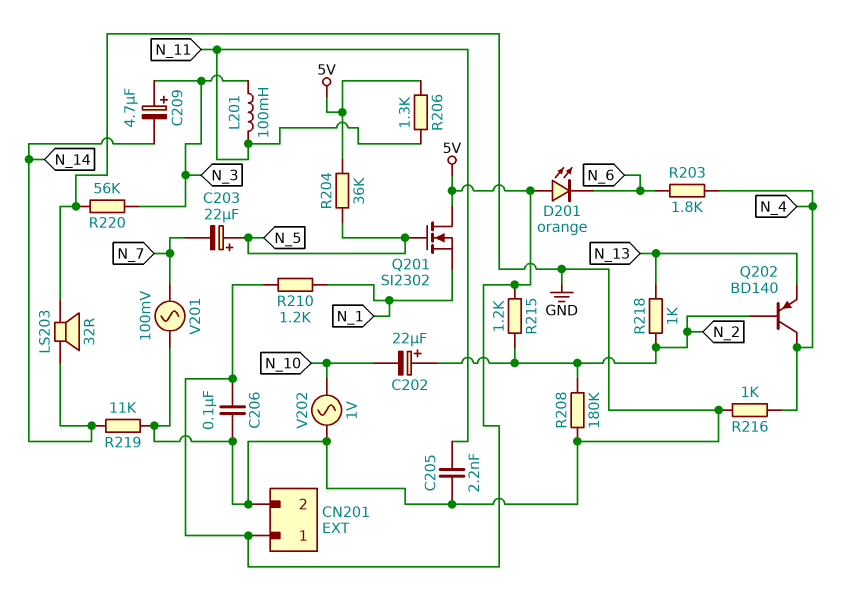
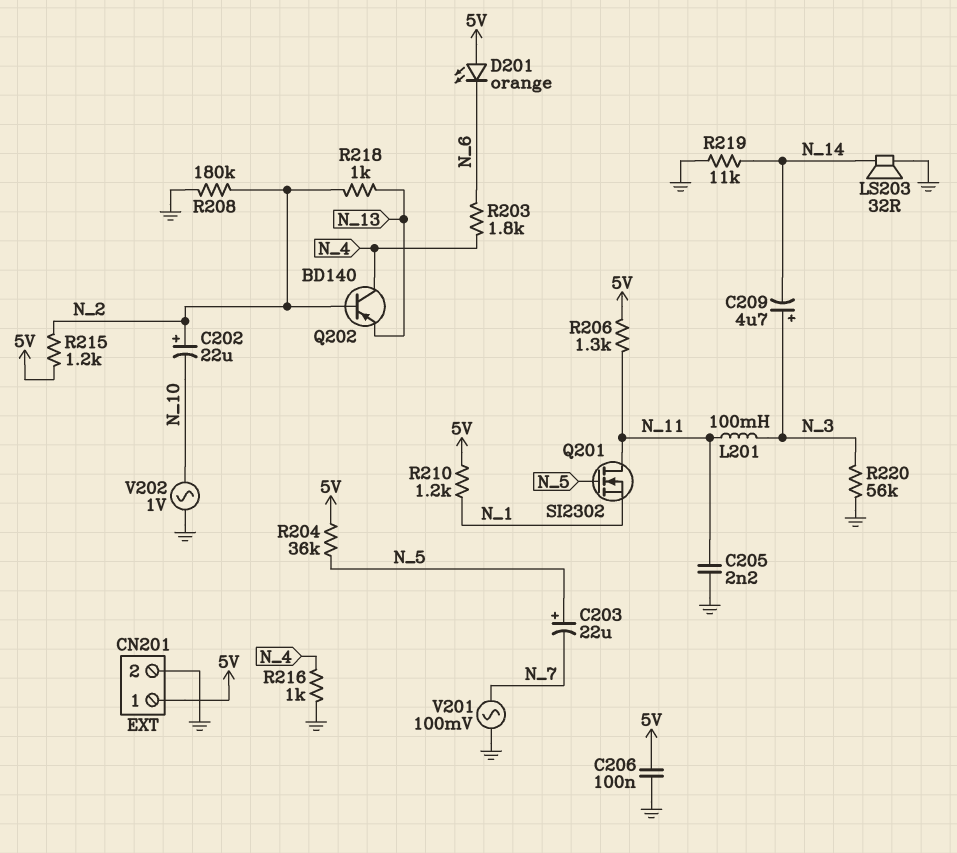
Q201: NMOS SI2302 (G N_5, D 5V, S N_1) -> NMOS SI2302 (G N_5, D N_11, S N_1)

